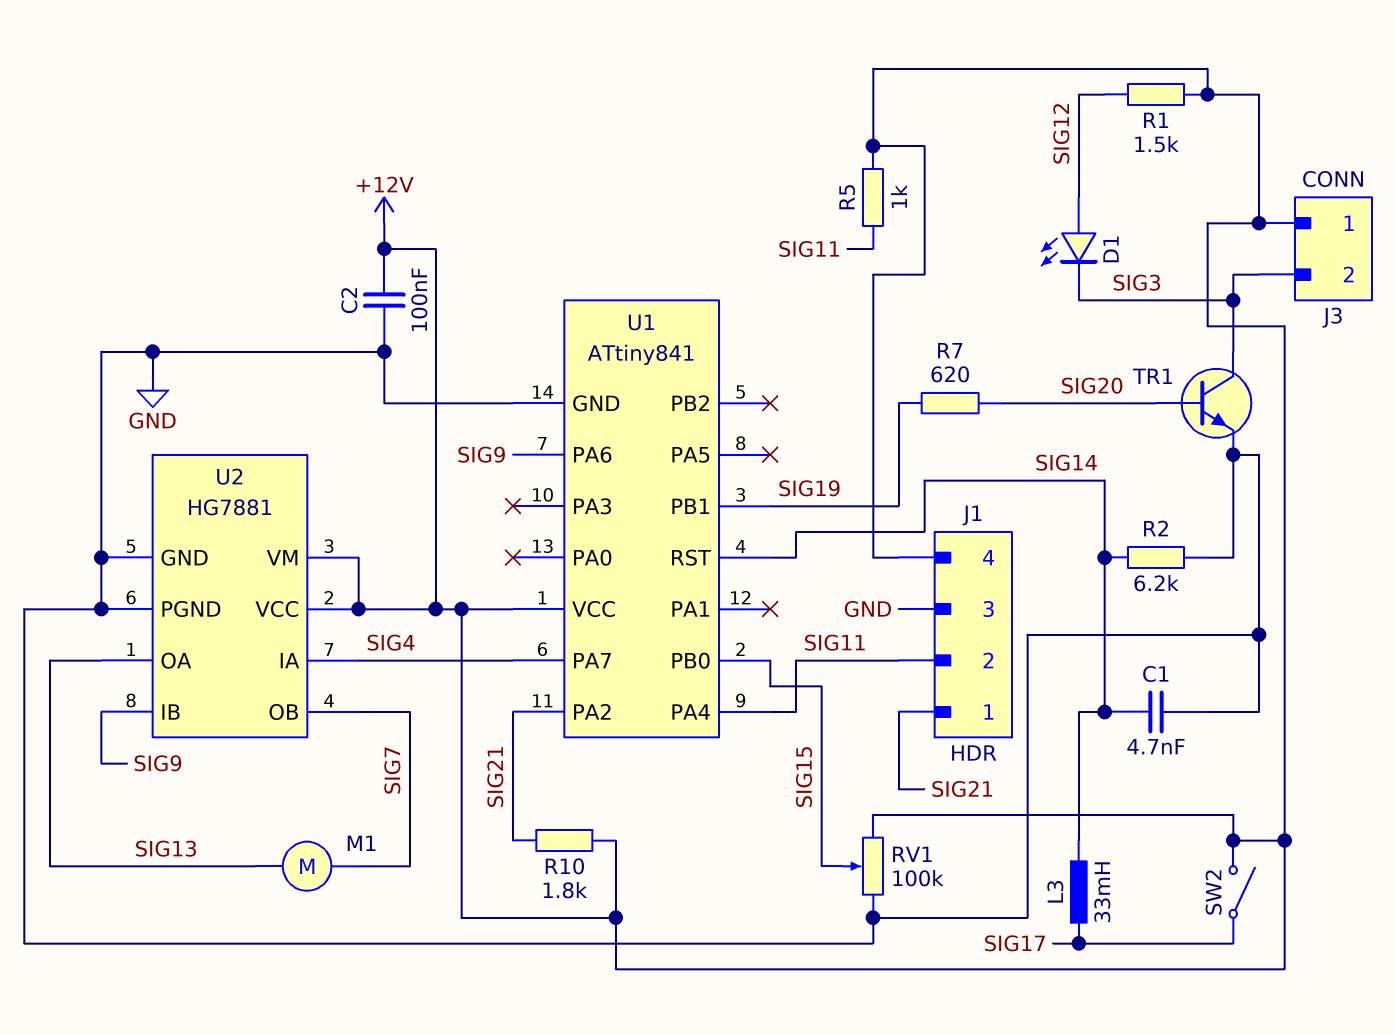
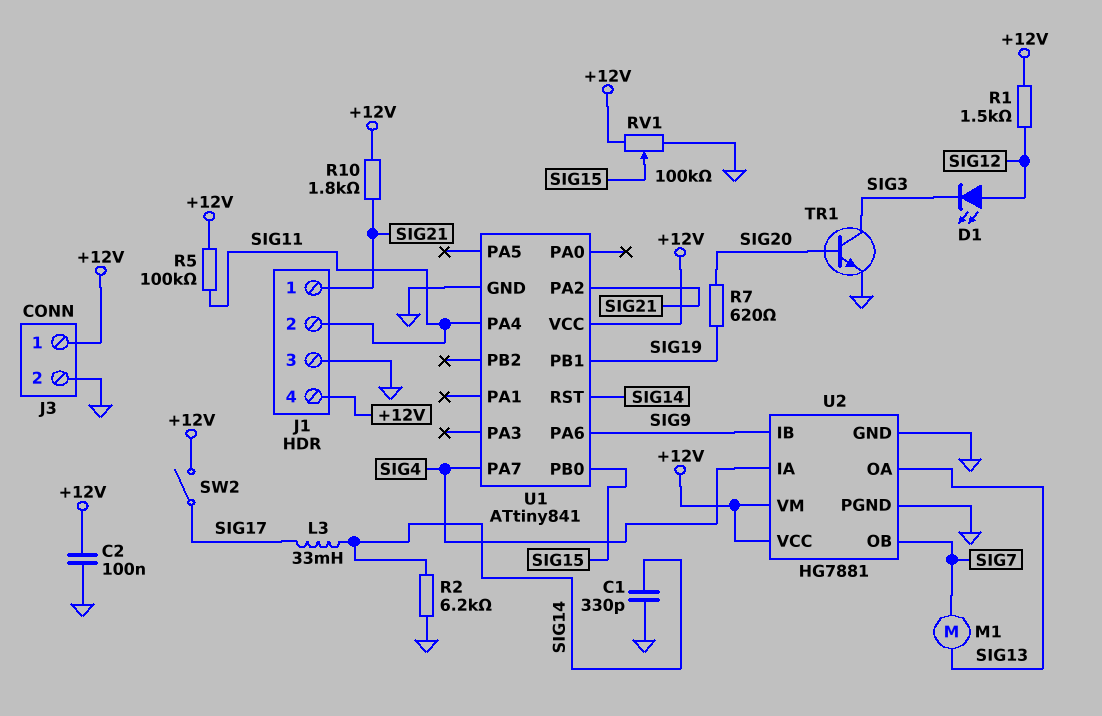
C1: 4.7nF (GND, SIG14) -> 330pF (GND, SIG14)
J3 pin 2: SIG3 -> GND
R5: 1k (+12V, SIG11) -> 100k (+12V, SIG11)

